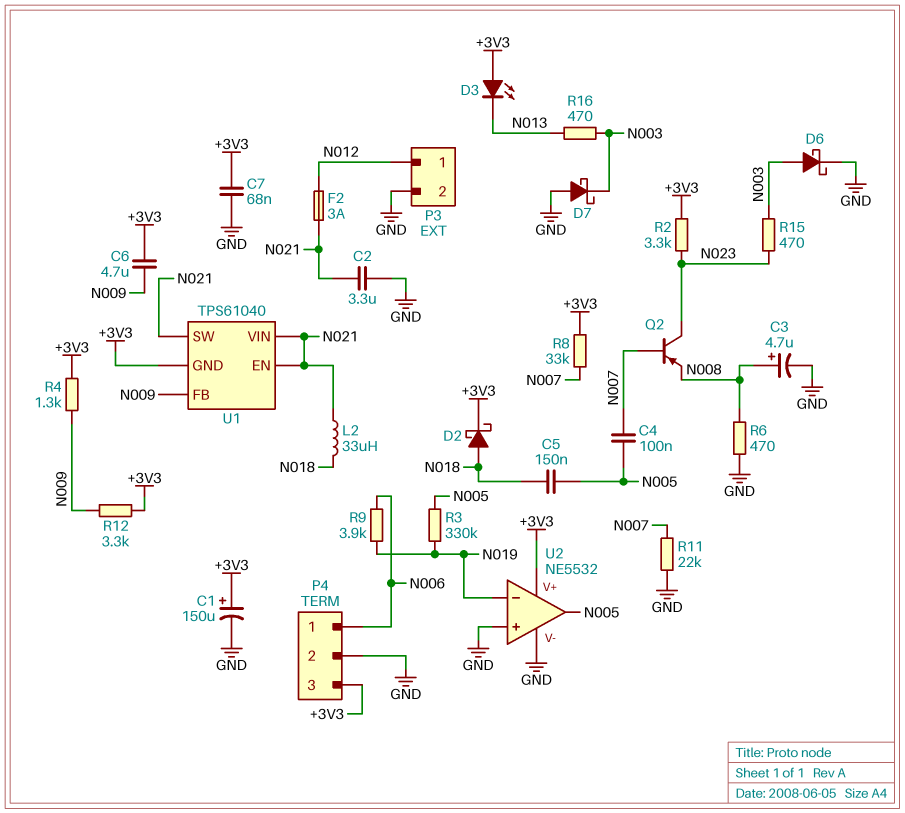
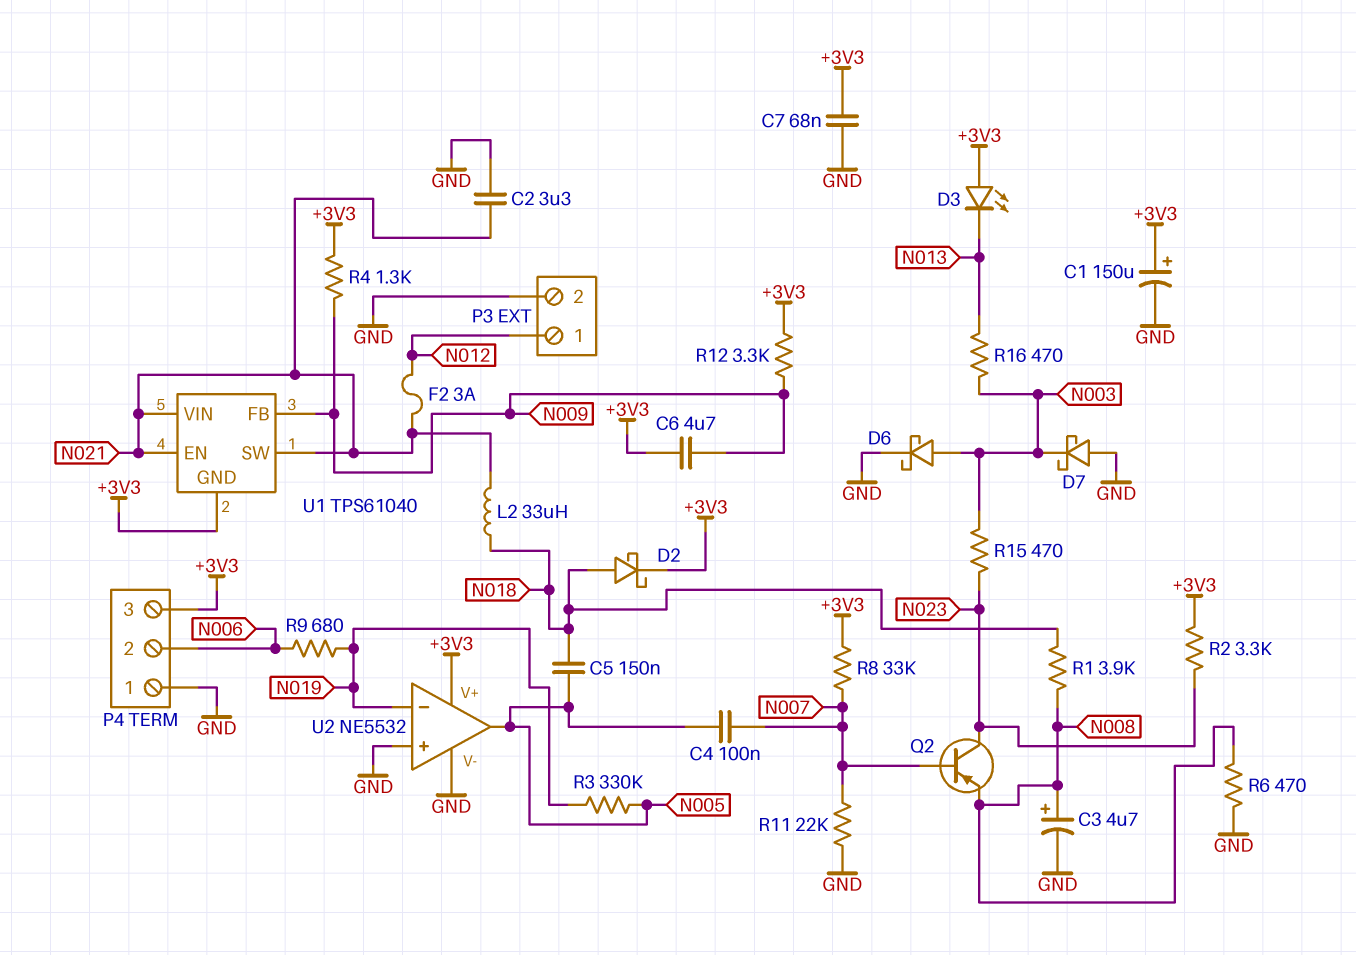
P4 pin 1: N006 -> GND
P4 pin 2: GND -> N006
R1: none -> 3.9k (N008, N018)
R9: 3.9k (N006, N019) -> 680 (N006, N019)

